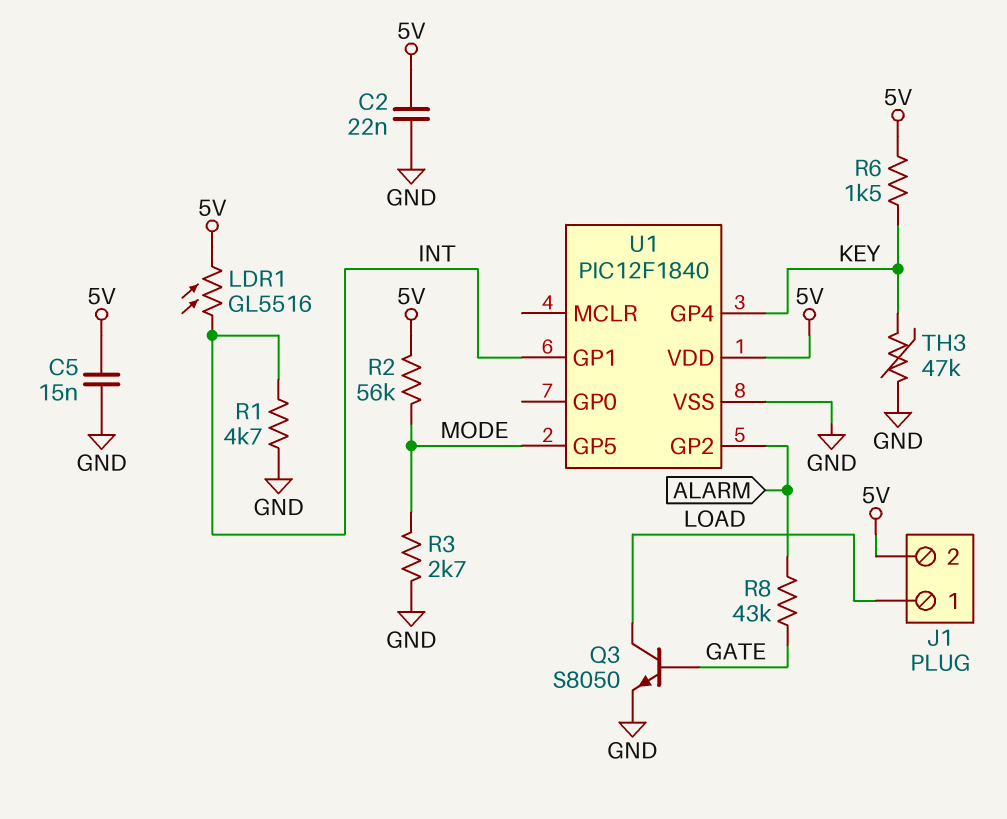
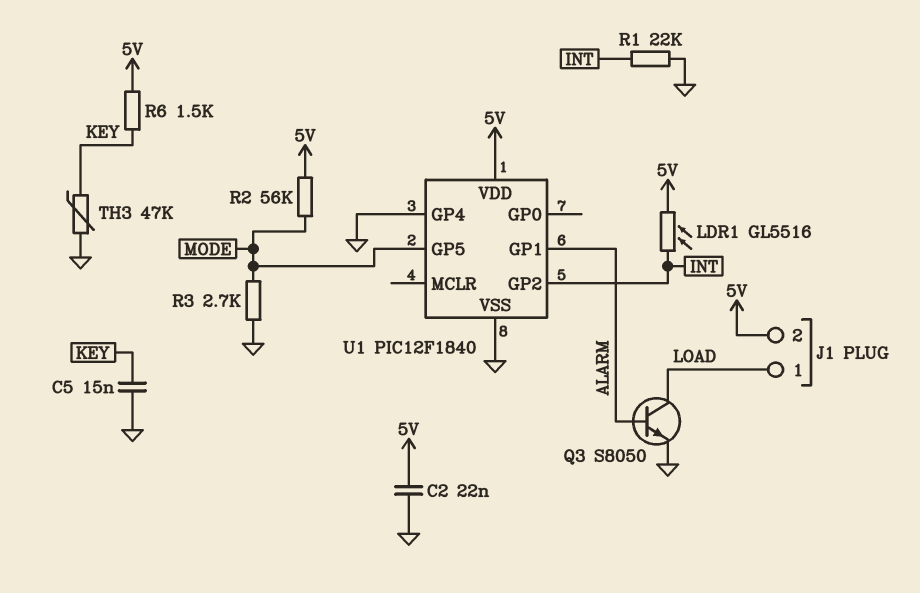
C5: 15nF (5V, GND) -> 15nF (GND, KEY)
Q3: NPN S8050 (B GATE, C LOAD, E GND) -> NPN S8050 (B ALARM, C LOAD, E GND)
R1: 4.7k (GND, INT) -> 22k (GND, INT)
R8: 43k (ALARM, GATE) -> none
U1 pin GP1: INT -> ALARM
U1 pin GP2: ALARM -> INT
U1 pin GP4: KEY -> GND

